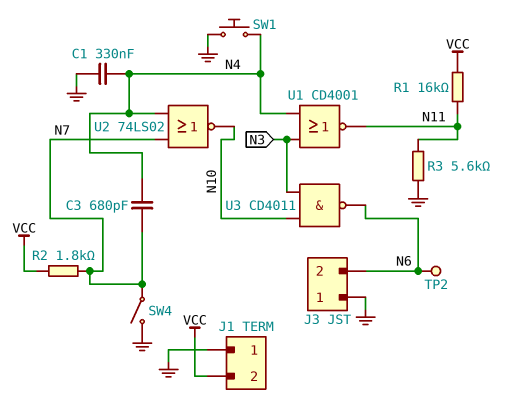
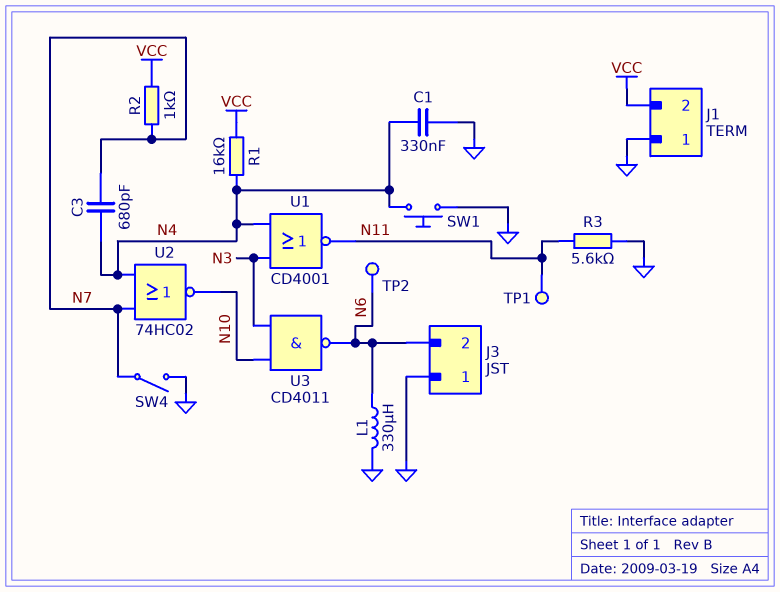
L1: none -> 330uH (GND, N6)
R1: 16k (N11, VCC) -> 16k (N4, VCC)
R2: 1.8k (N7, VCC) -> 1k (N7, VCC)
TP1: none -> test point (N11)
U2: NOR 74LS02 (in N4, in N7, out N10) -> NOR 74HC02 (in N4, in N7, out N10)

